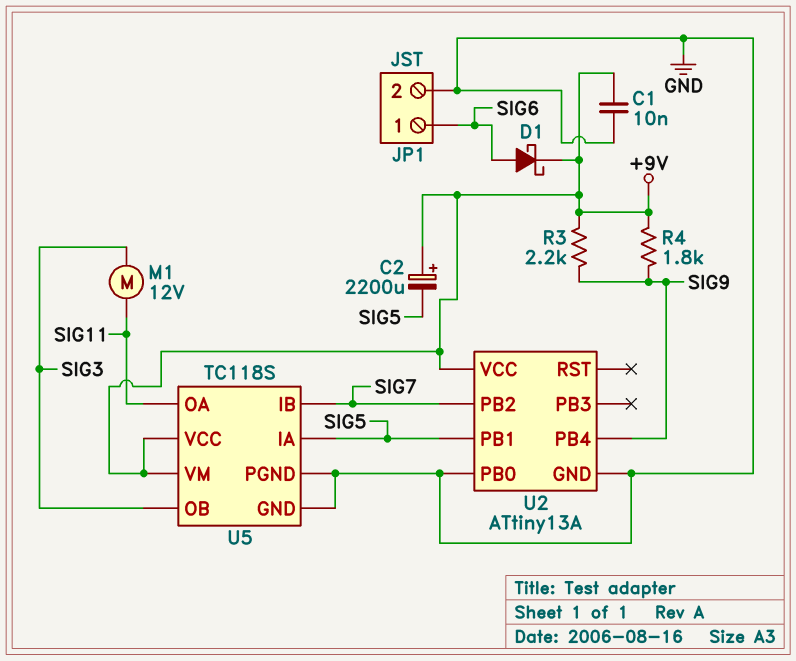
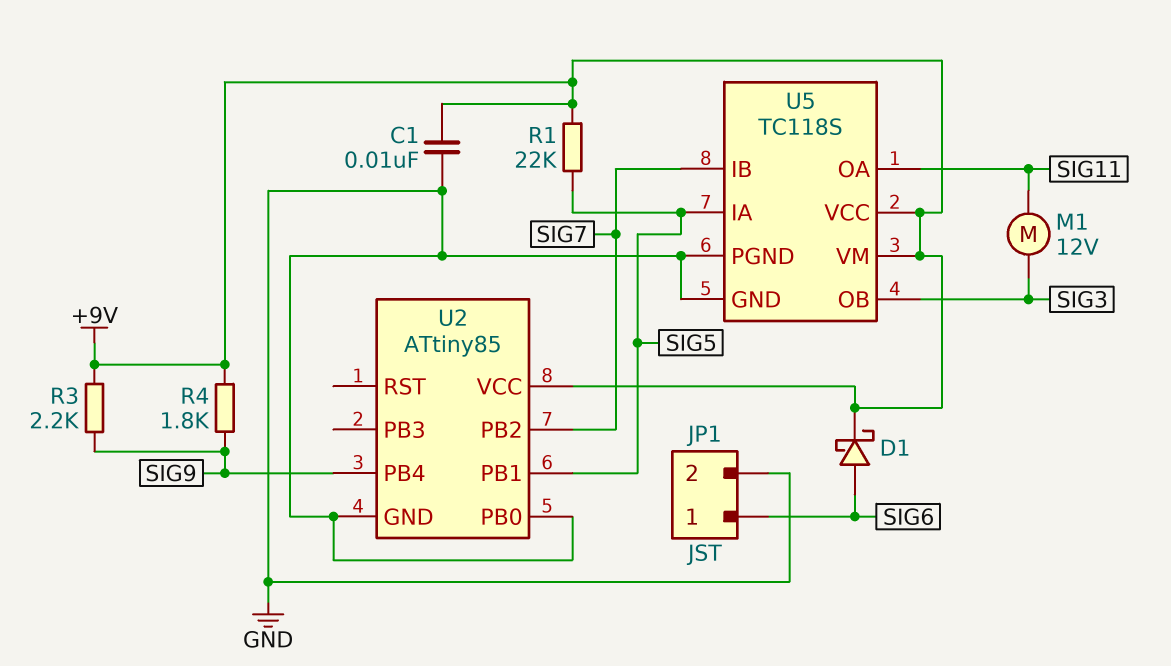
C2: 2200uF (plus +9V, minus SIG5) -> none
R1: none -> 22k (+9V, SIG5)
U2: ATtiny13A -> ATtiny85

